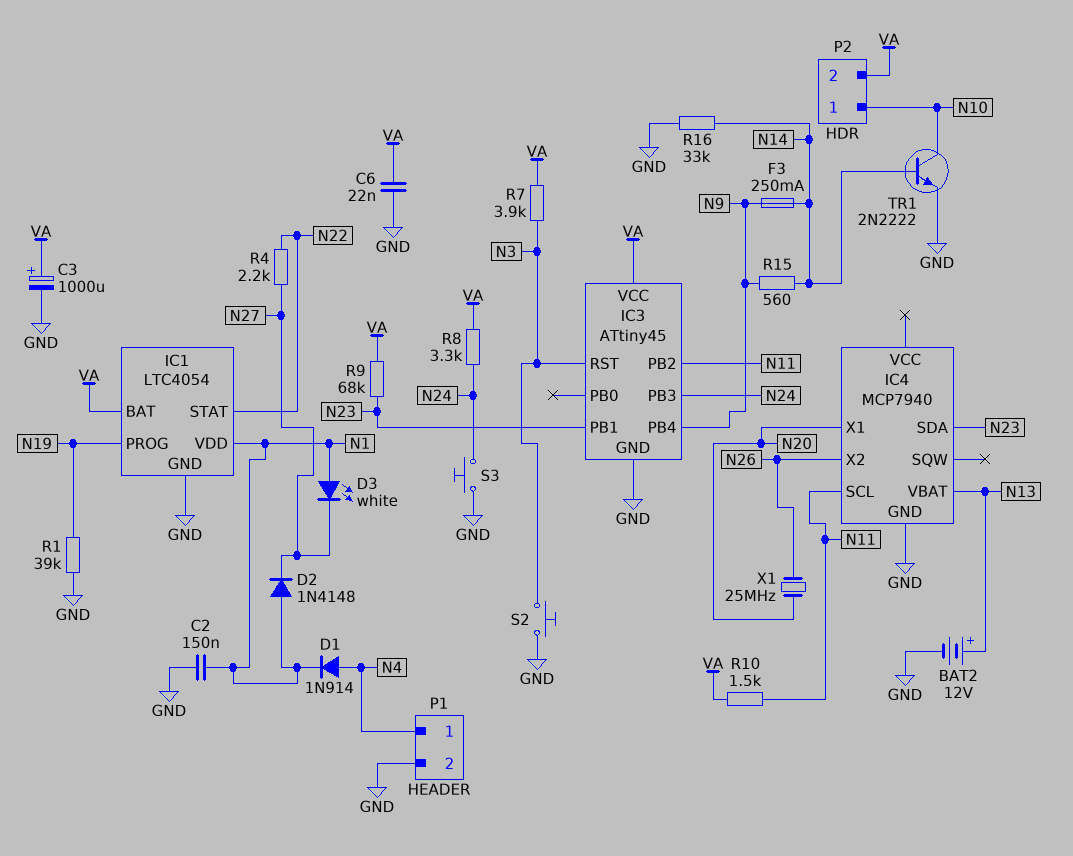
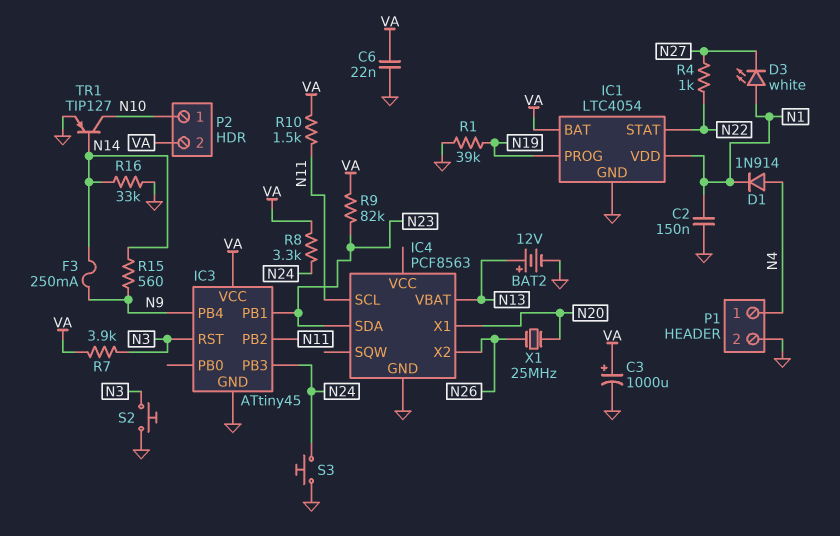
D2: diode 1N4148 (A N1, K N27) -> none
IC4: MCP7940 -> PCF8563
R4: 2.2k (N22, N27) -> 1k (N22, N27)
R9: 68k (N23, VA) -> 82k (N23, VA)
TR1: NPN 2N2222 (B N14, C N10, E GND) -> PNP TIP127 (B N14, C N10, E GND)

